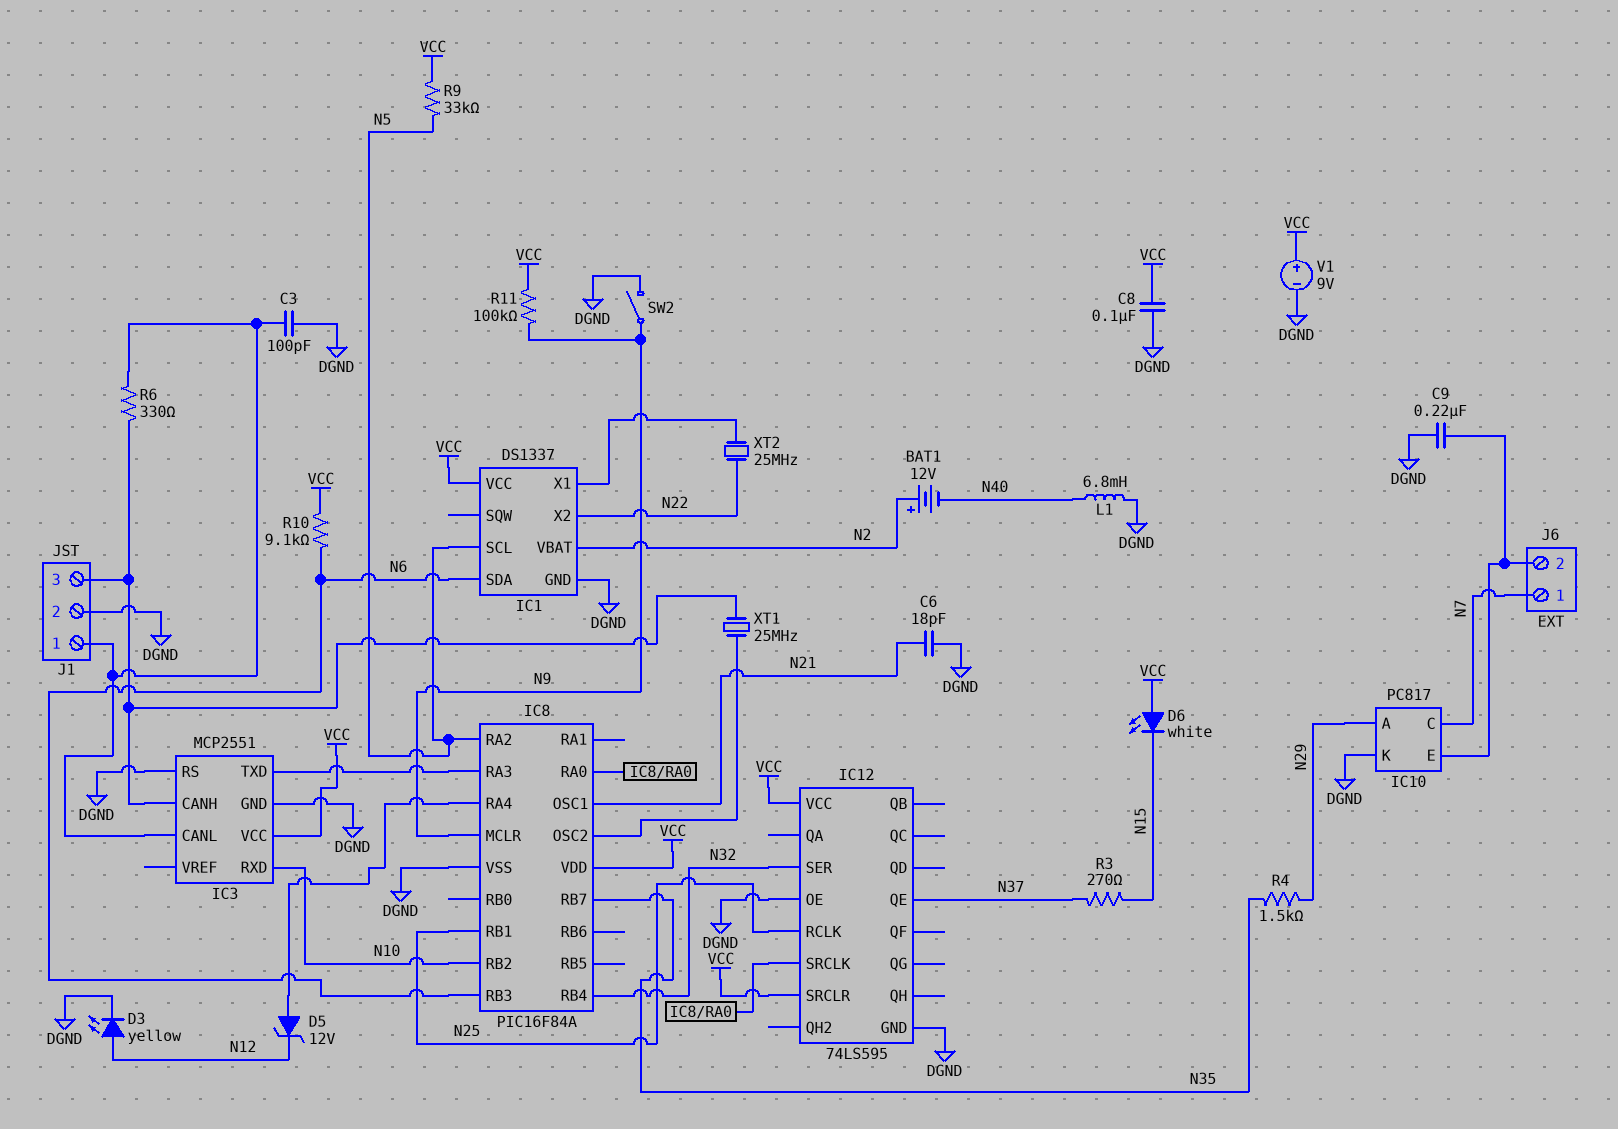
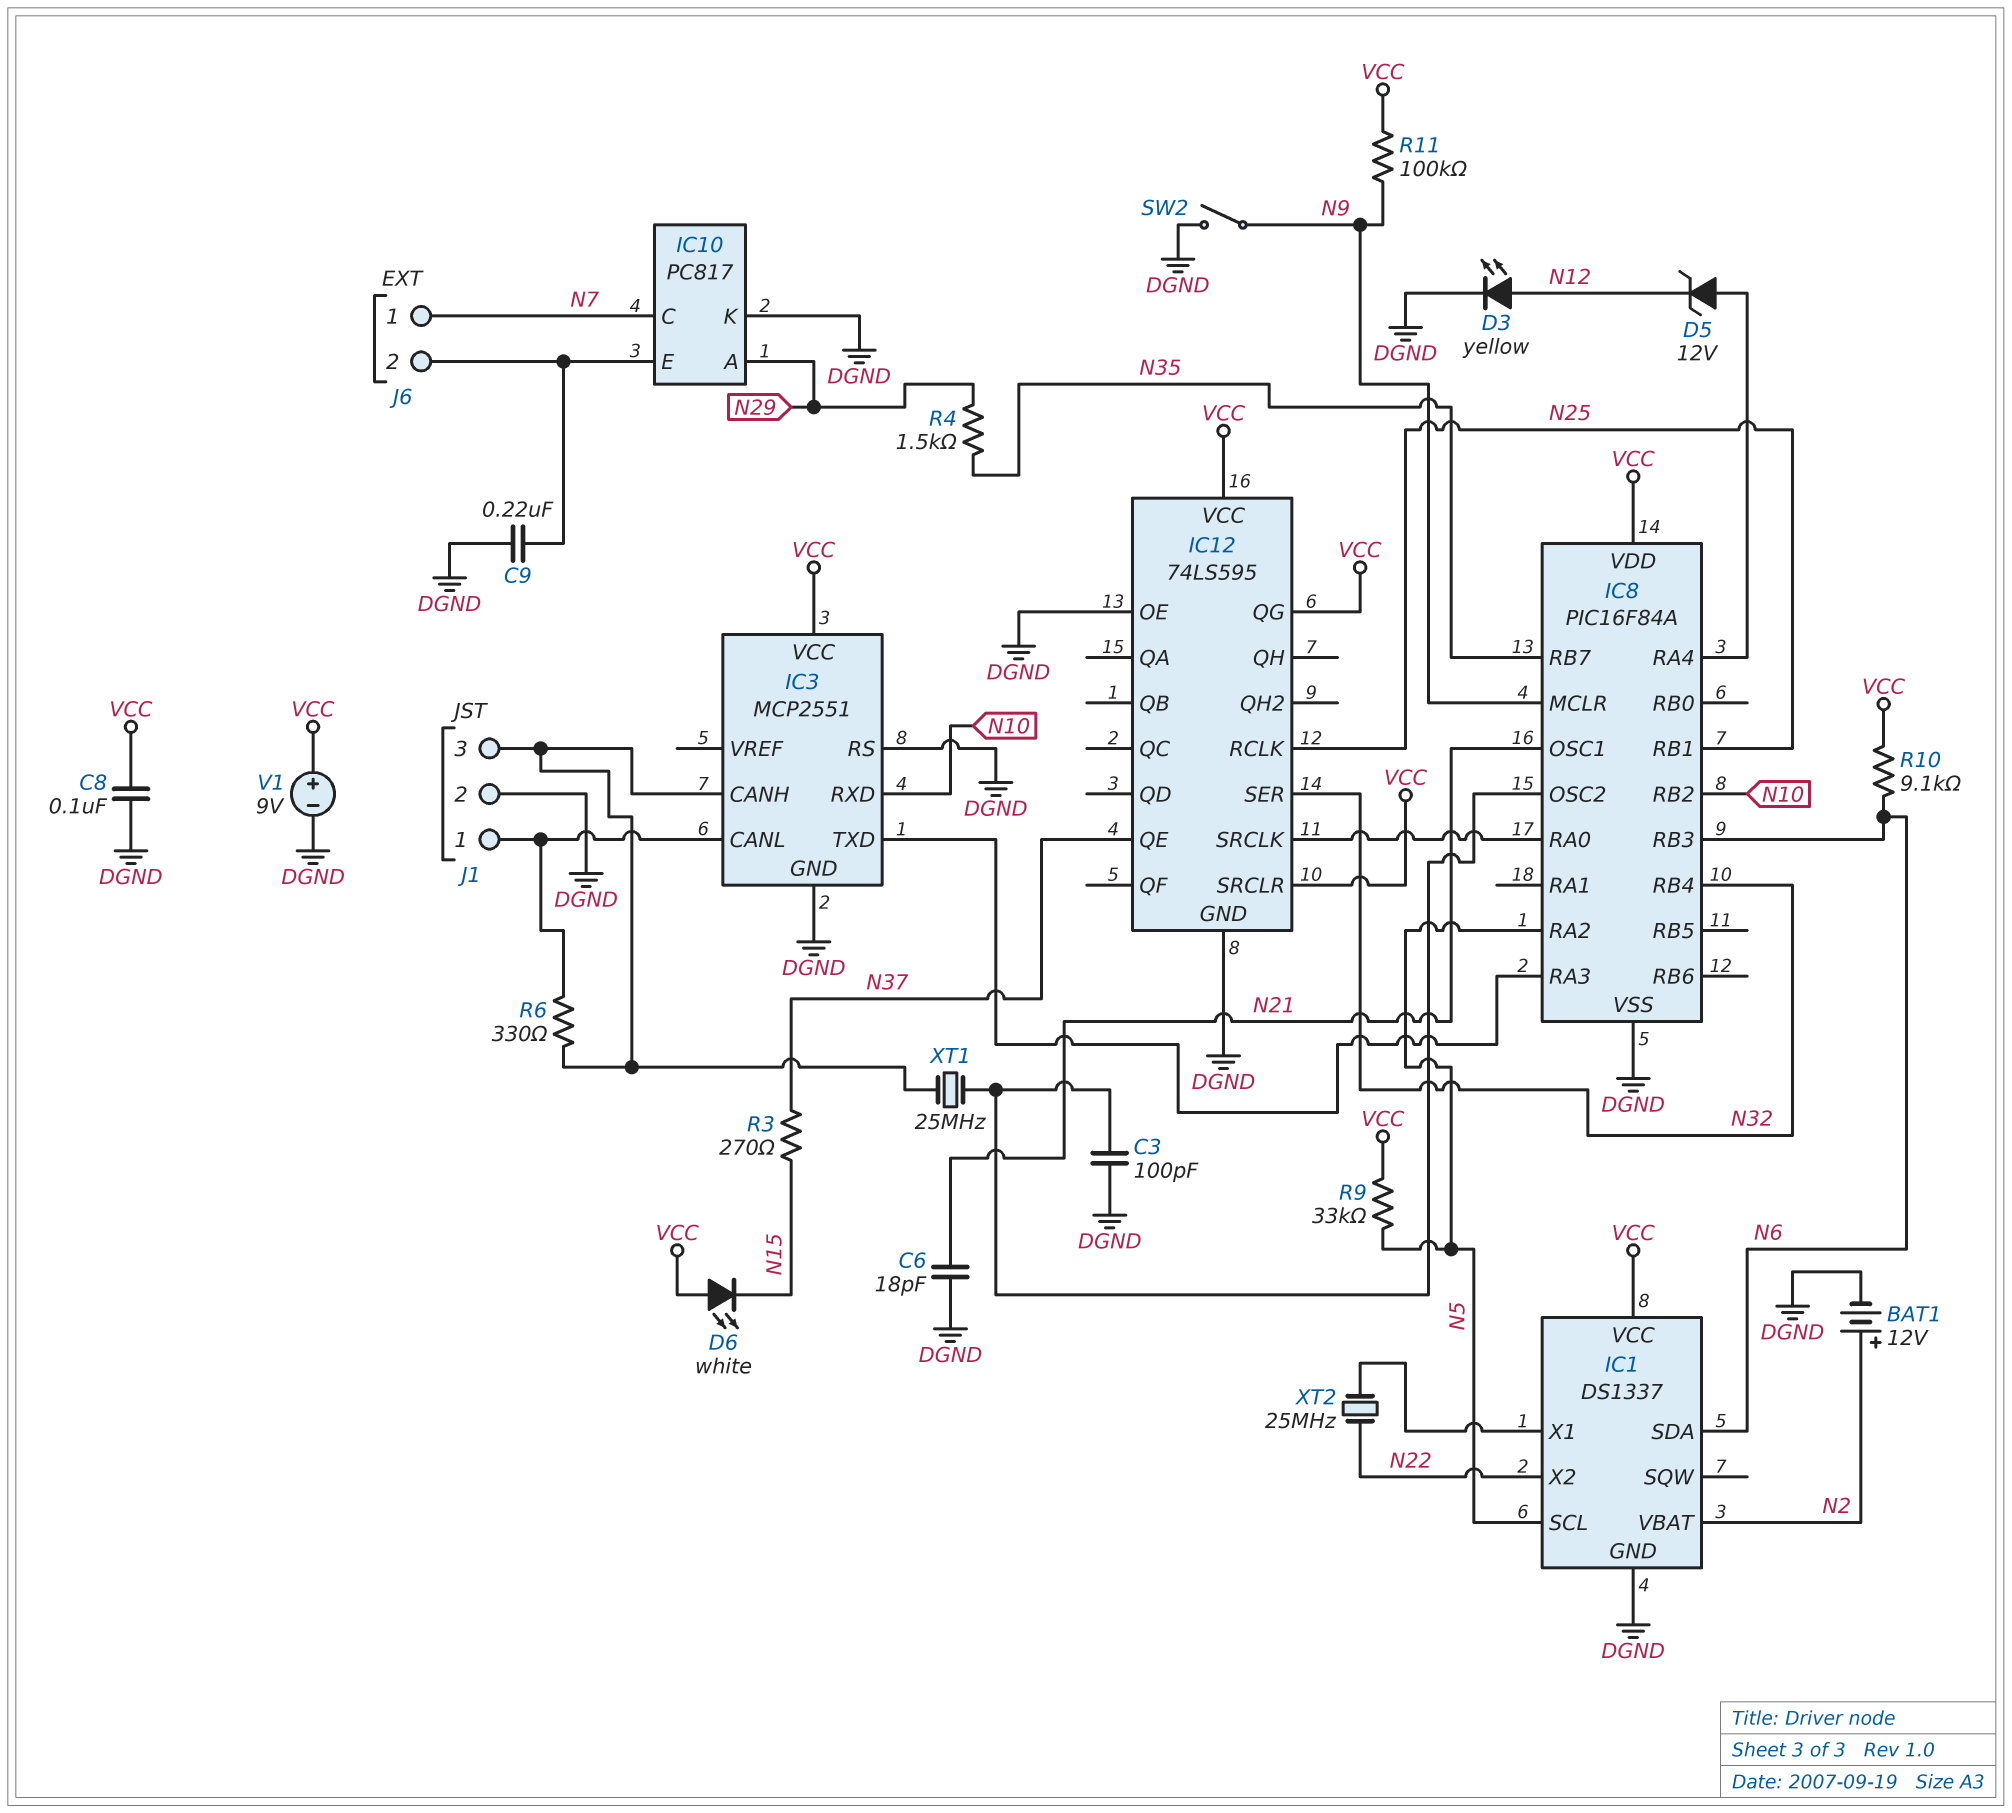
BAT1: 12V (plus N2, minus N40) -> 12V (plus N2, minus DGND)
C3: 100pF (DGND, IC3/CANL) -> 100pF (DGND, IC8/OSC2)
IC12 pin QG: none -> VCC
L1: 6.8mH (DGND, N40) -> none

